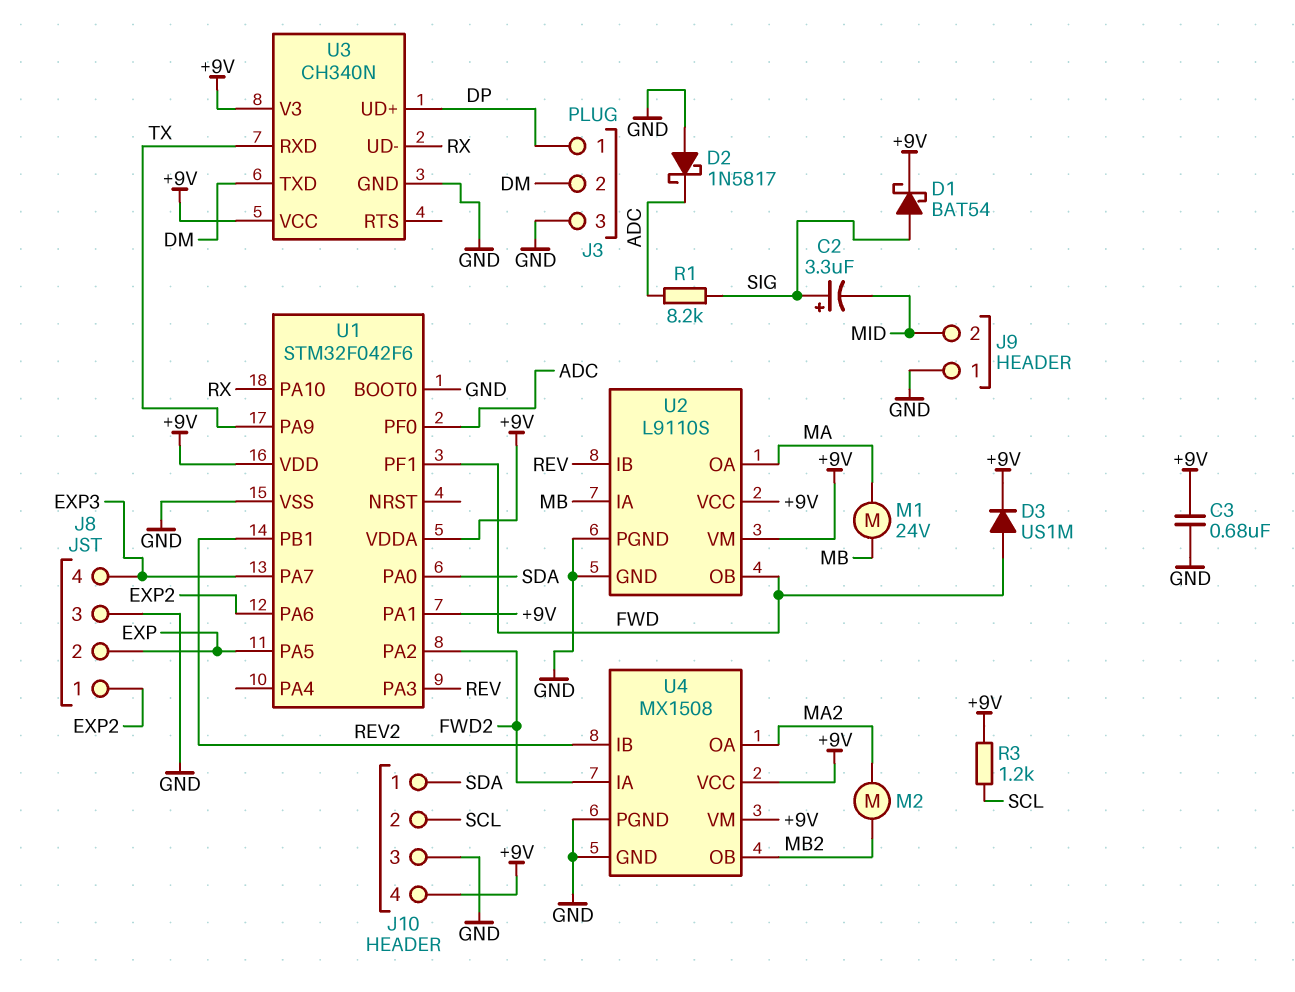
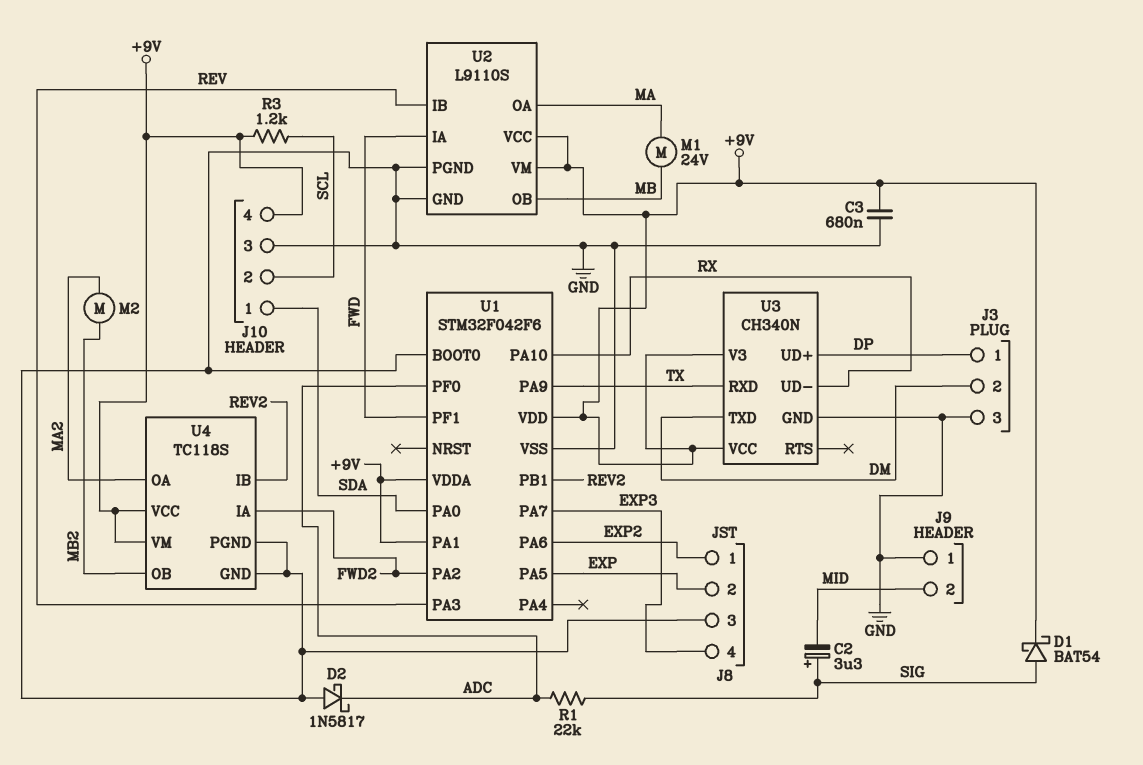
D3: diode US1M (A FWD, K +9V) -> none
R1: 8.2k (ADC, SIG) -> 22k (ADC, SIG)
U2 pin IA: MB -> FWD
U2 pin OB: FWD -> MB
U4: MX1508 -> TC118S

